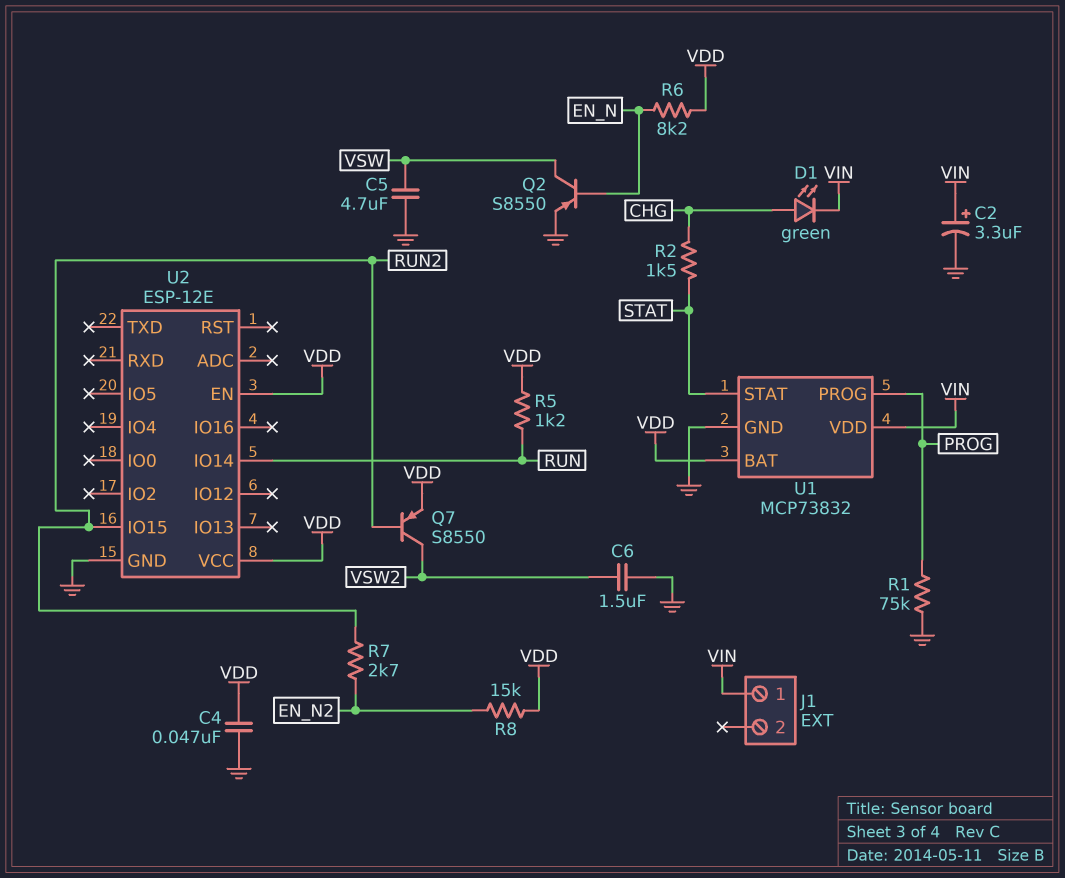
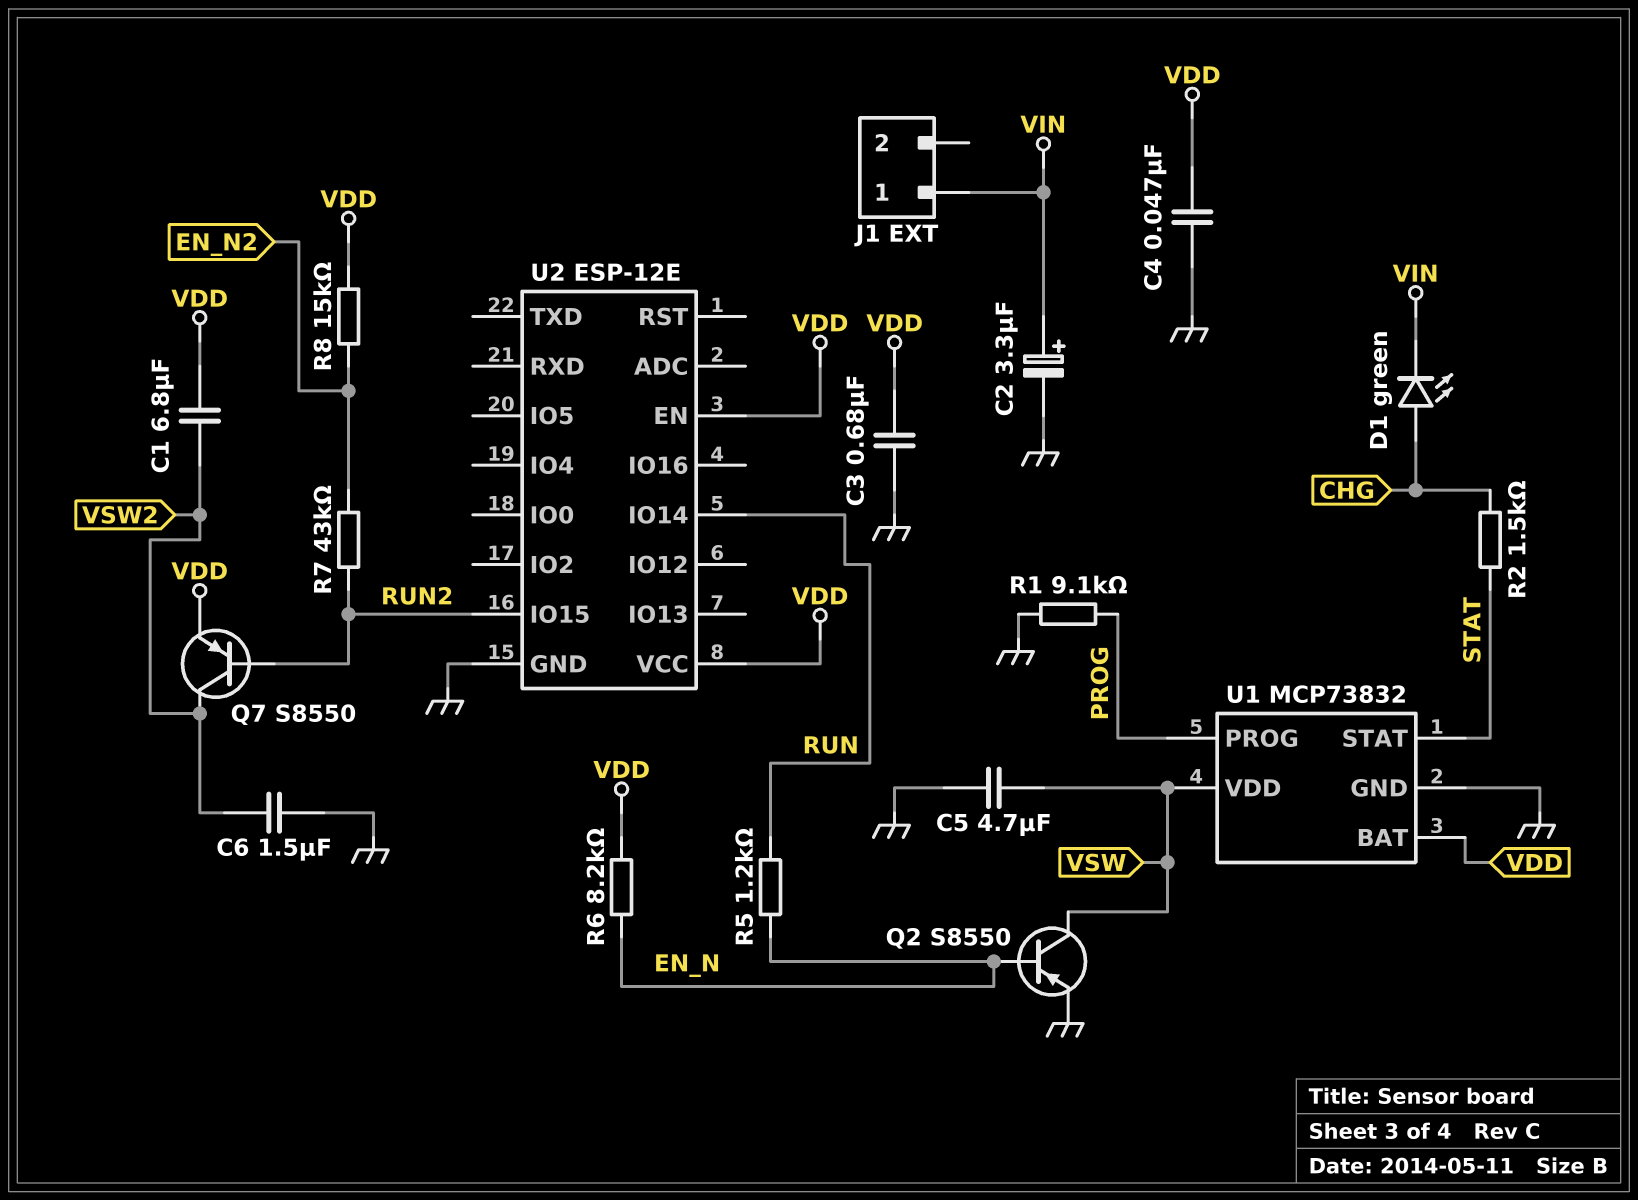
C1: none -> 6.8uF (VDD, VSW2)
C3: none -> 680nF (GND, VDD)
R1: 75k (GND, PROG) -> 9.1k (GND, PROG)
R5: 1.2k (RUN, VDD) -> 1.2k (EN_N, RUN)
R7: 2.7k (EN_N2, RUN2) -> 43k (EN_N2, RUN2)
U1 pin VDD: VIN -> VSW

